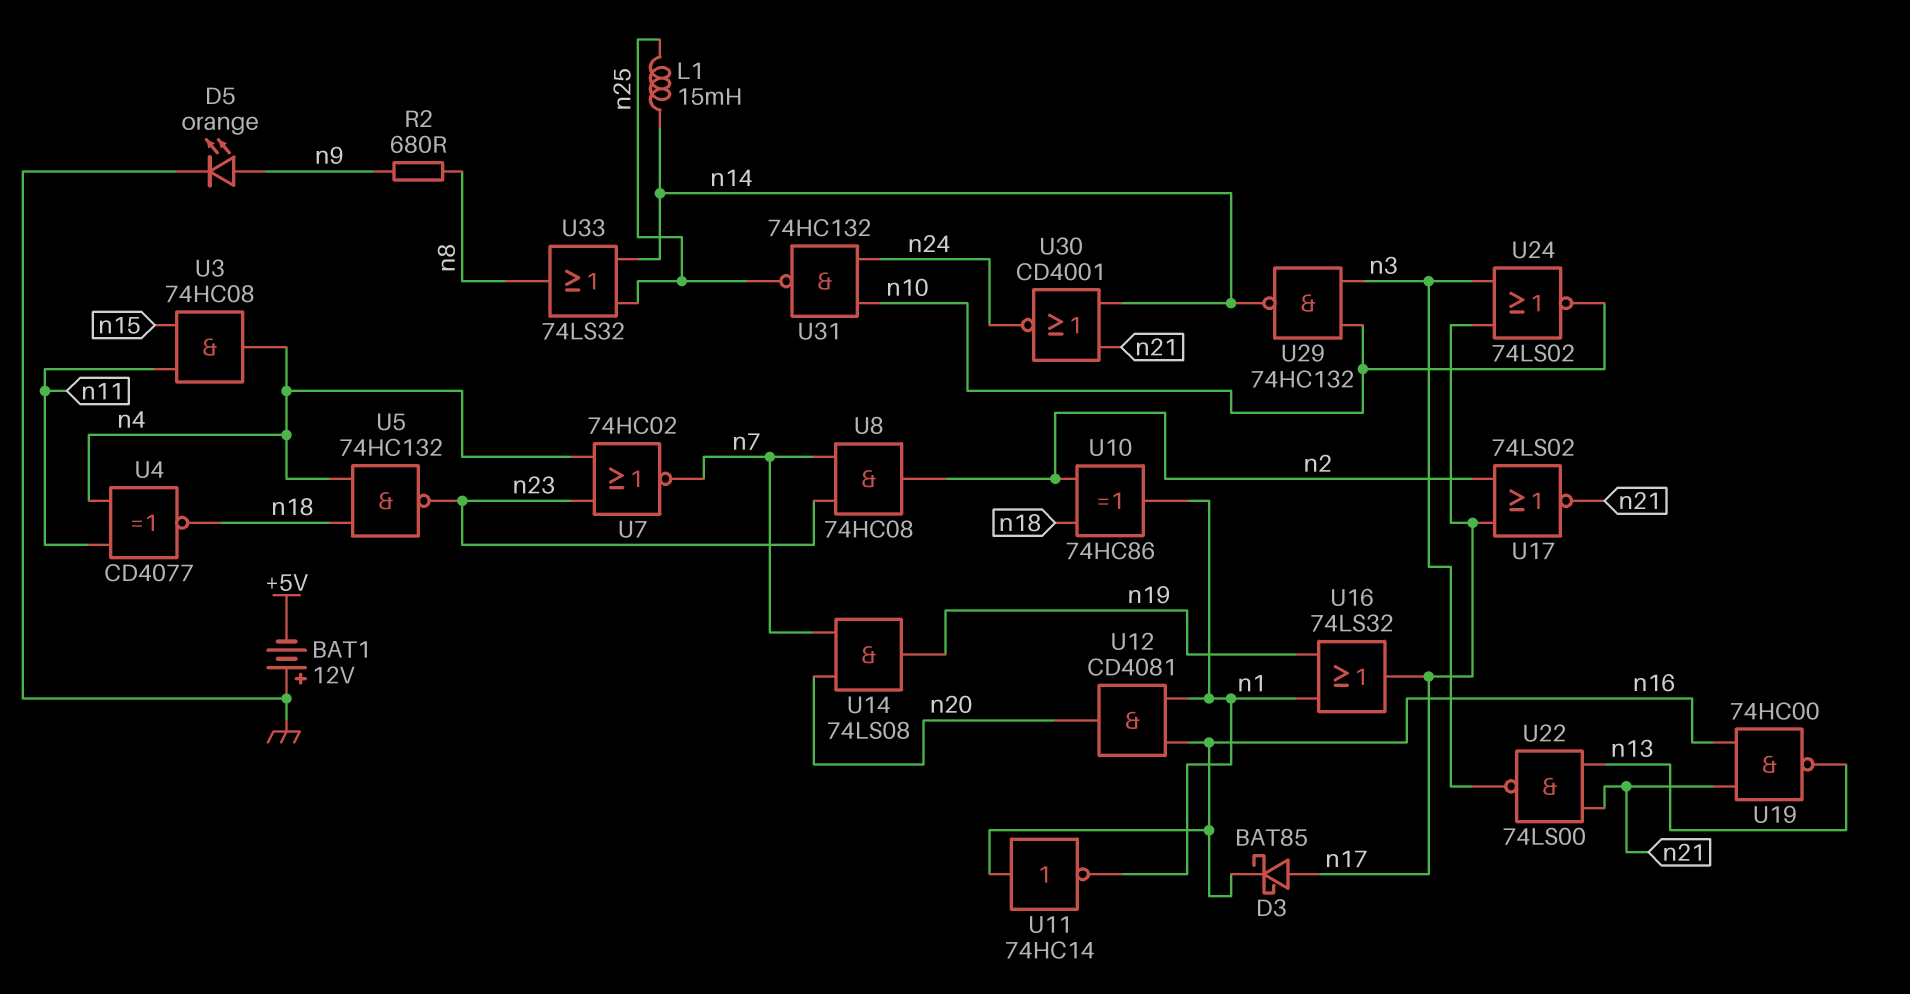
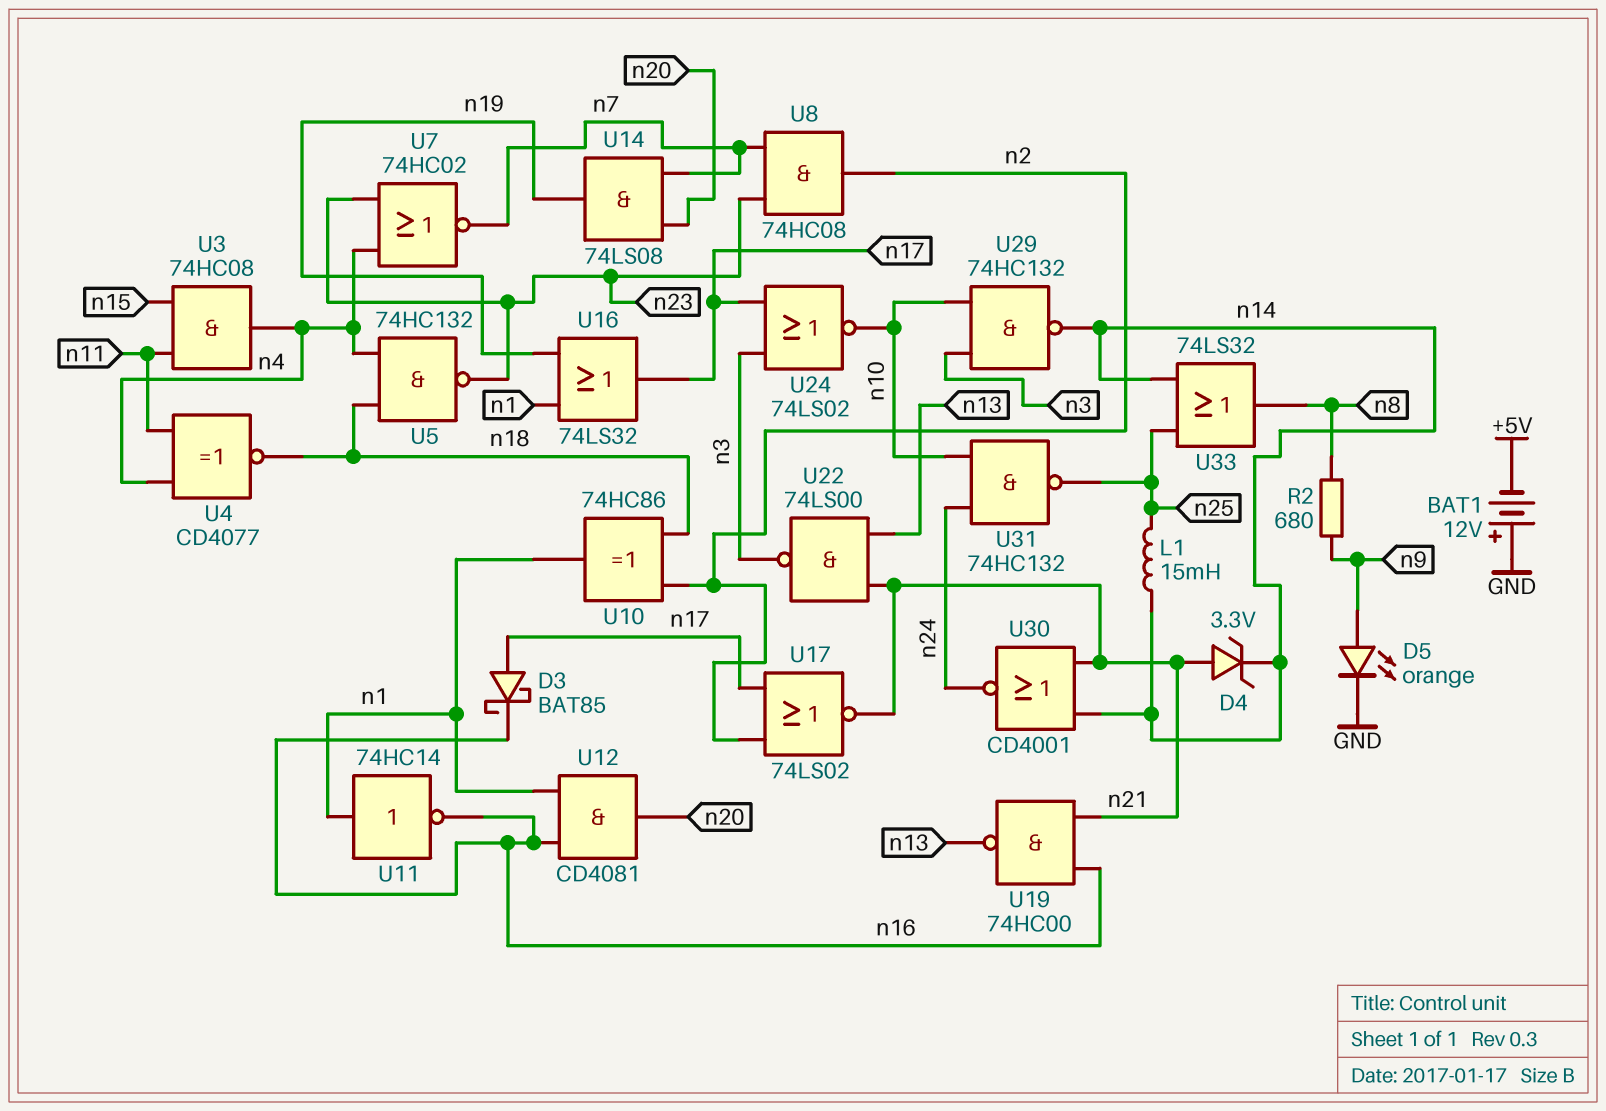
D4: none -> zener 3.3V (A n21, K n14)
U11: NOT 74HC14 (in n16, out n1) -> NOT 74HC14 (in n1, out n16)

